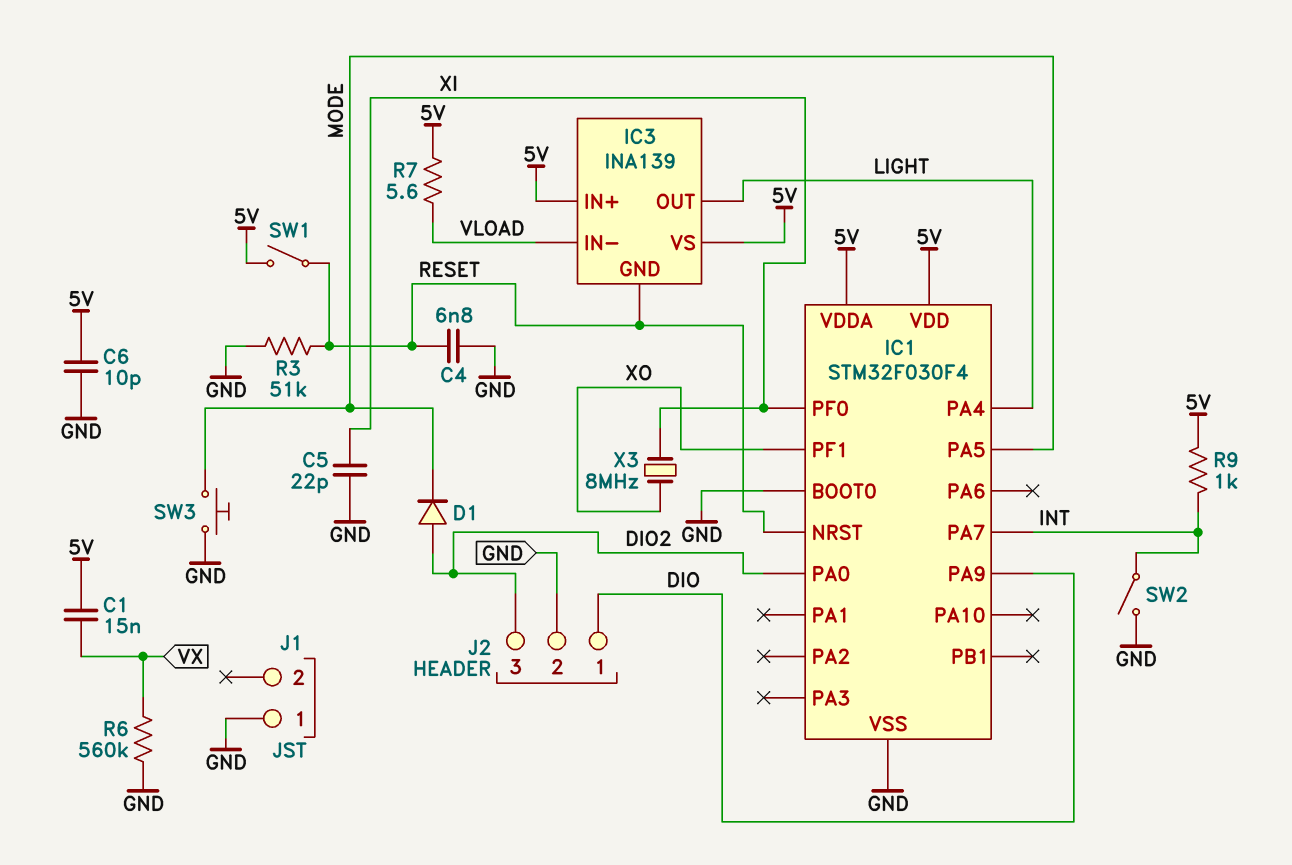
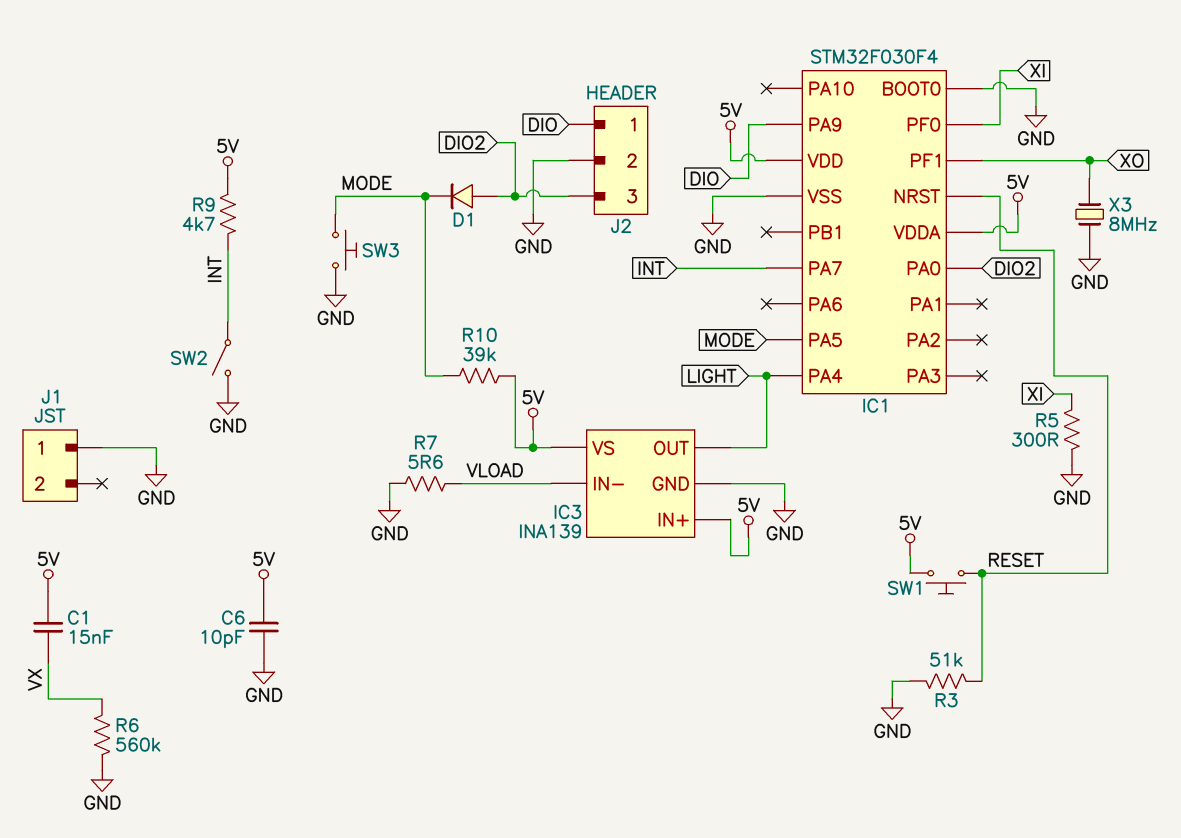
C4: 6.8nF (GND, RESET) -> none
C5: 22pF (GND, XI) -> none
IC3 pin GND: RESET -> GND
R5: none -> 300 (GND, XI)
R7: 5.6 (5V, VLOAD) -> 5.6 (GND, VLOAD)
R9: 1k (5V, INT) -> 4.7k (5V, INT)
R10: none -> 39k (5V, MODE)
SW1: switch (5V, RESET) -> button (5V, RESET)
X3: 8MHz (XI, XO) -> 8MHz (GND, XO)

